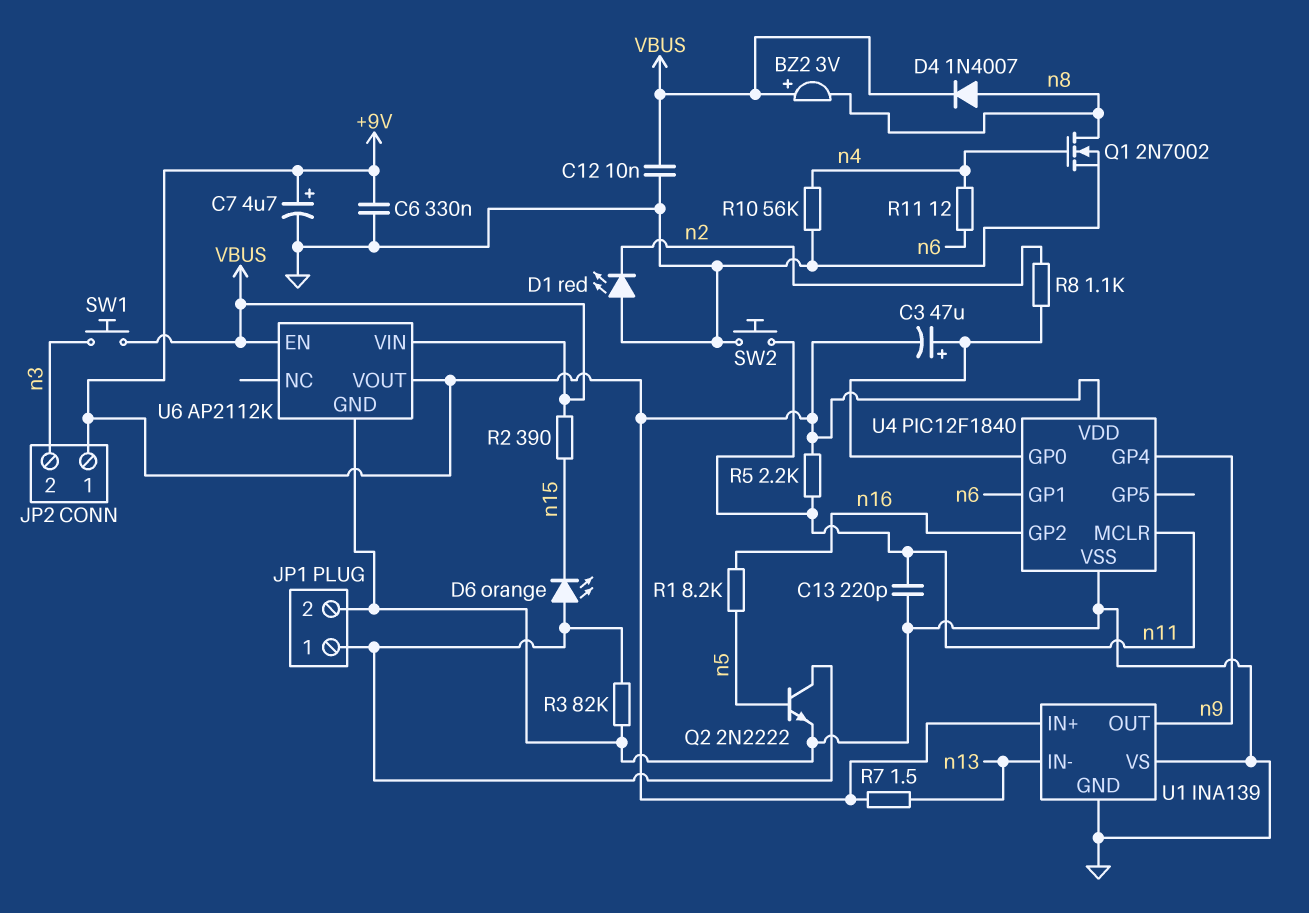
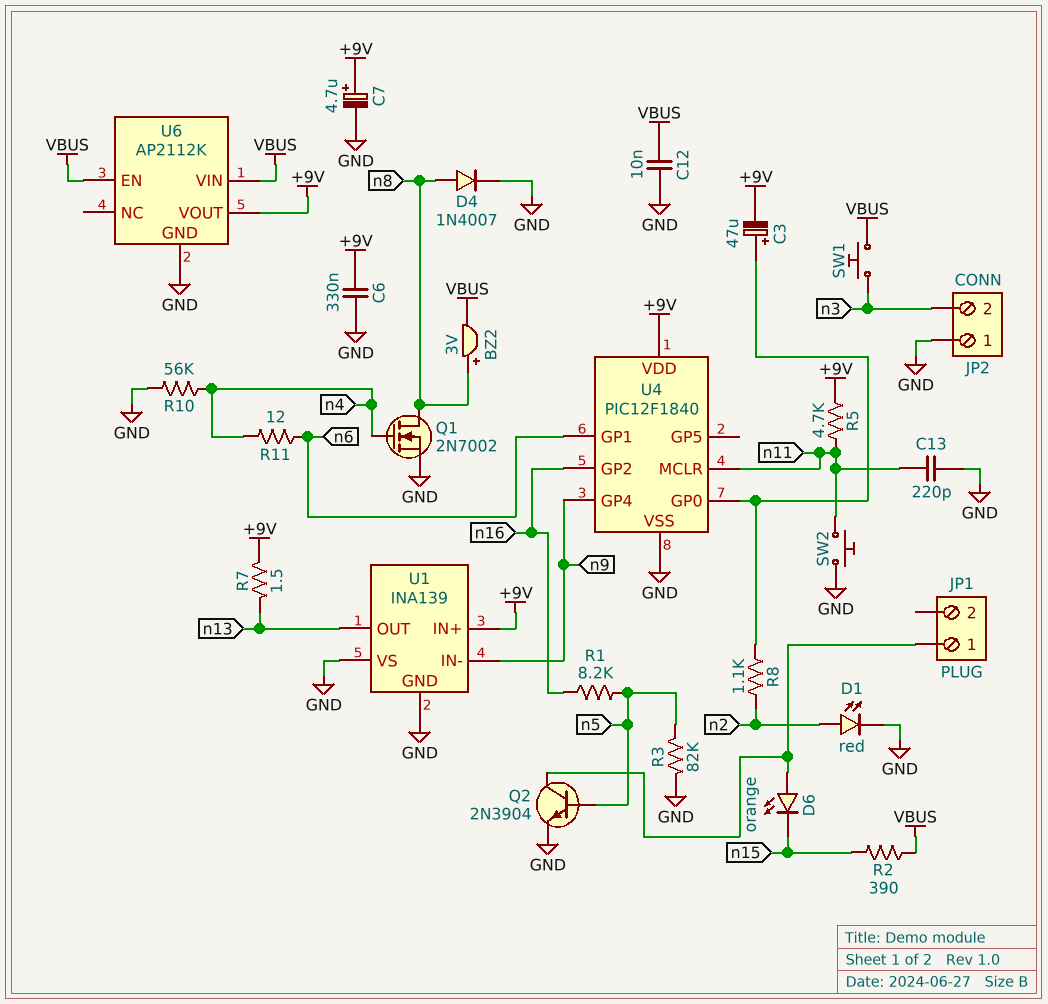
BZ2: buzzer 3V (plus VBUS, minus n8) -> buzzer 3V (plus n8, minus VBUS)
D1: LED red (A GND, K n2) -> LED red (A n2, K GND)
D4: diode 1N4007 (A n8, K VBUS) -> diode 1N4007 (A n8, K GND)
JP1 pin 2: GND -> none
JP2 pin 1: +9V -> GND
Q2: NPN 2N2222 (B n5, C JP1/1, E GND) -> NPN 2N3904 (B n5, C JP1/1, E GND)
R3: 82k (GND, JP1/1) -> 82k (GND, n5)
R5: 2.2k (+9V, n11) -> 4.7k (+9V, n11)
U1 pin IN-: n13 -> n9
U1 pin OUT: n9 -> n13

